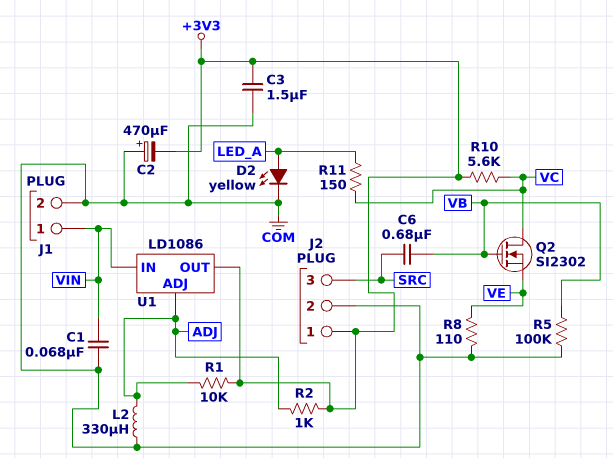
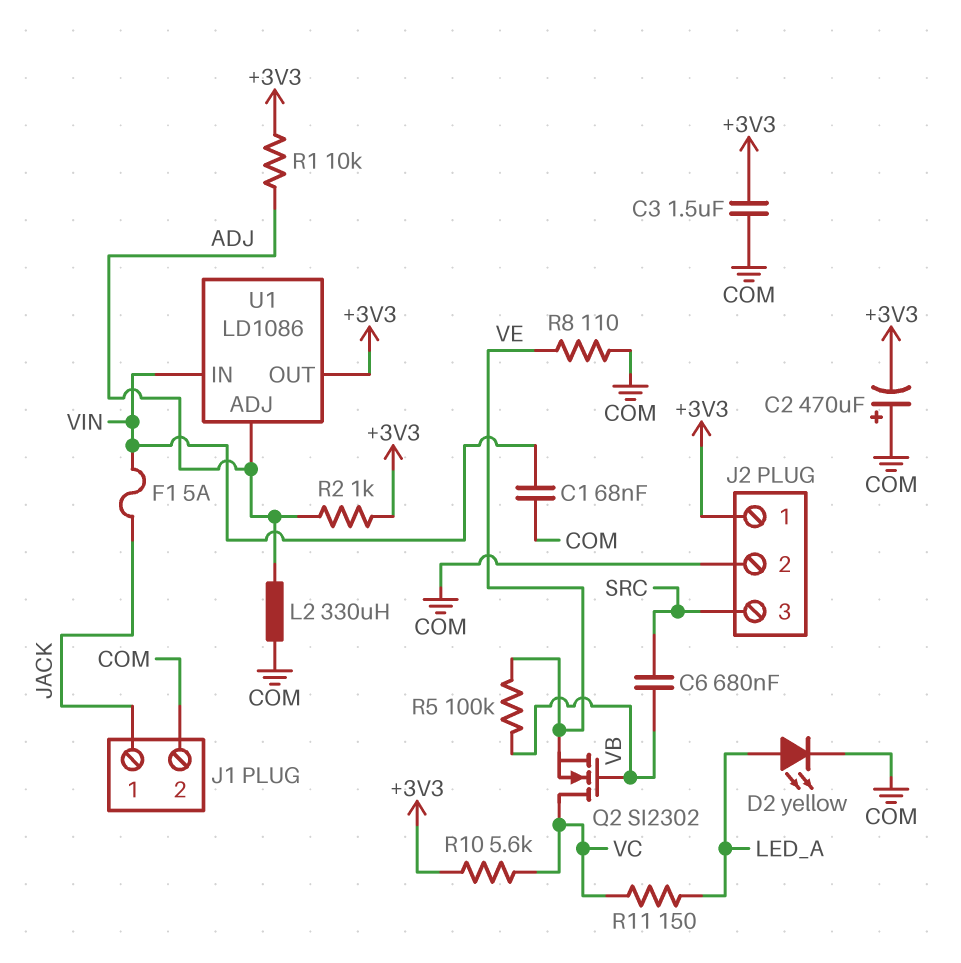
F1: none -> 5A (JACK, VIN)
J1 pin 1: VIN -> JACK
R5: 100k (COM, VB) -> 100k (VB, VE)

